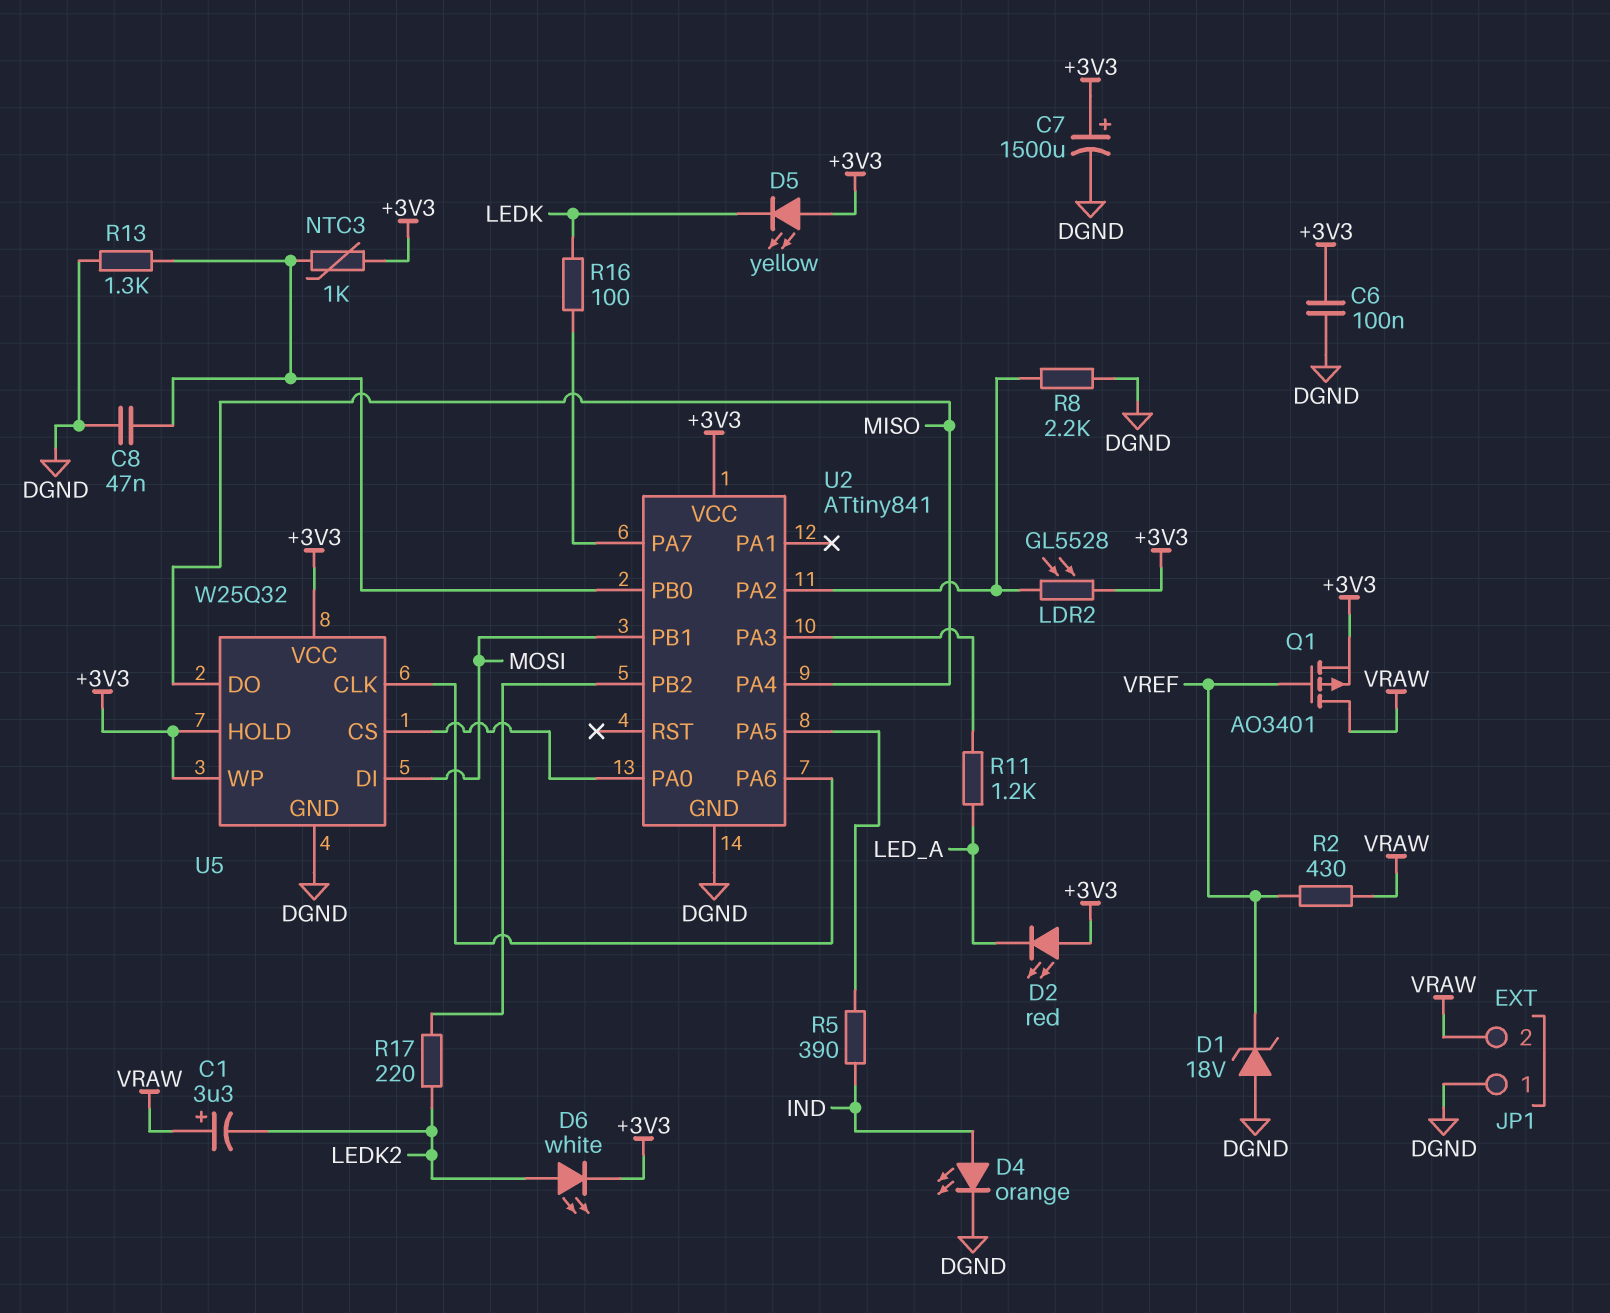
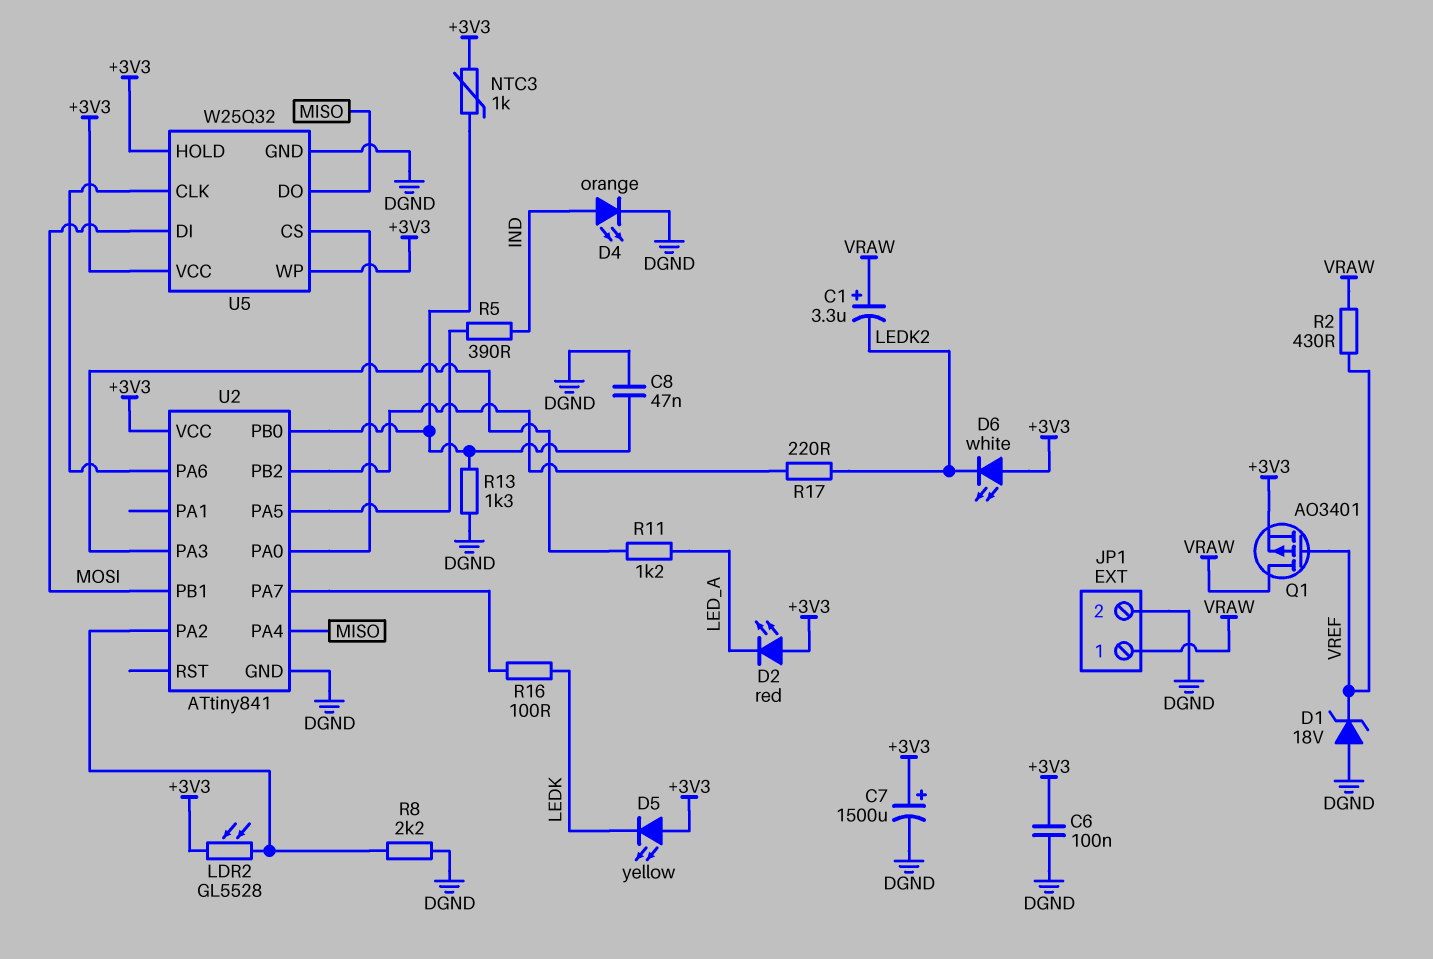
D6: LED white (A LEDK2, K +3V3) -> LED white (A +3V3, K LEDK2)
JP1 pin 1: DGND -> VRAW
JP1 pin 2: VRAW -> DGND

